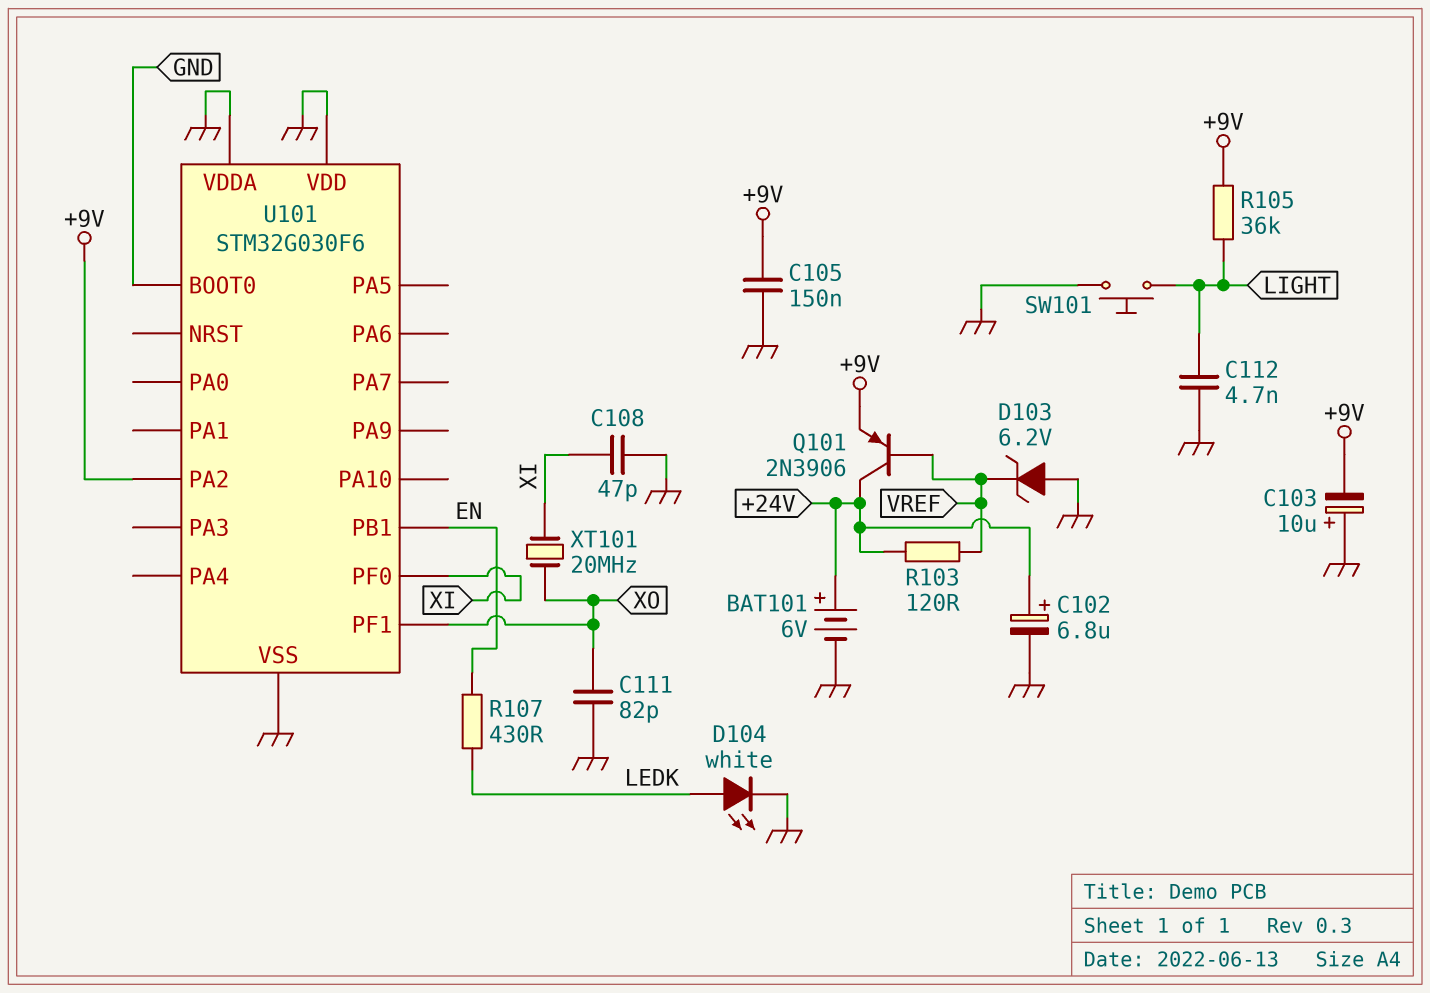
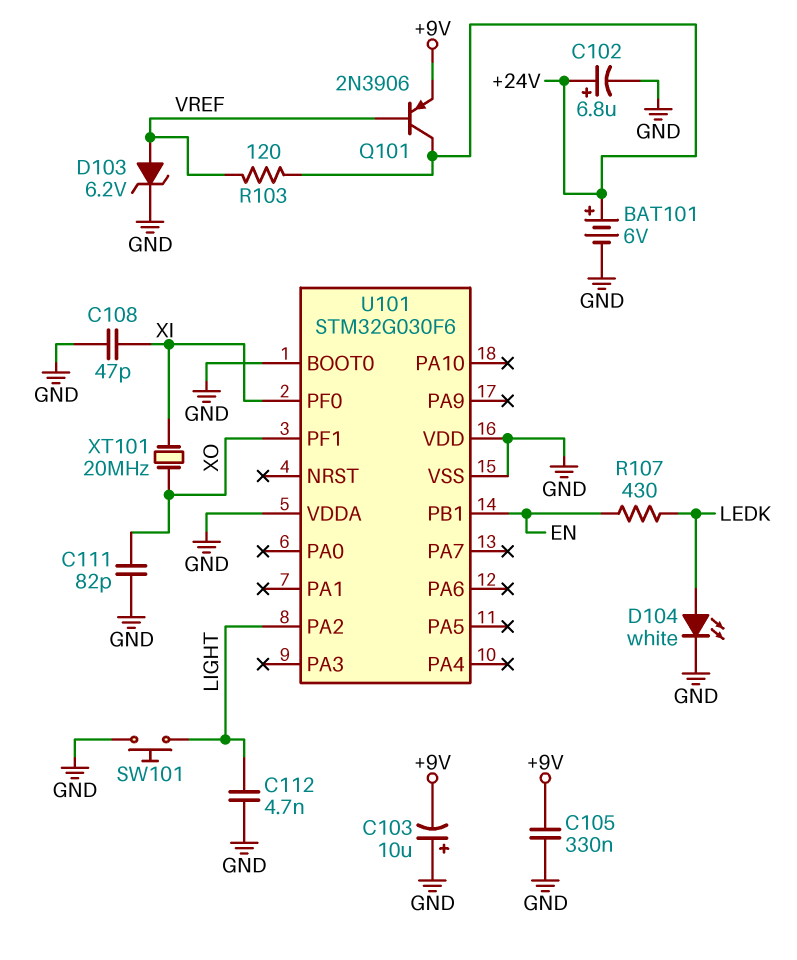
C105: 150nF (+9V, GND) -> 330nF (+9V, GND)
D103: zener 6.2V (A GND, K VREF) -> zener 6.2V (A VREF, K GND)
R105: 36k (+9V, LIGHT) -> none
U101 pin PA2: +9V -> LIGHT

